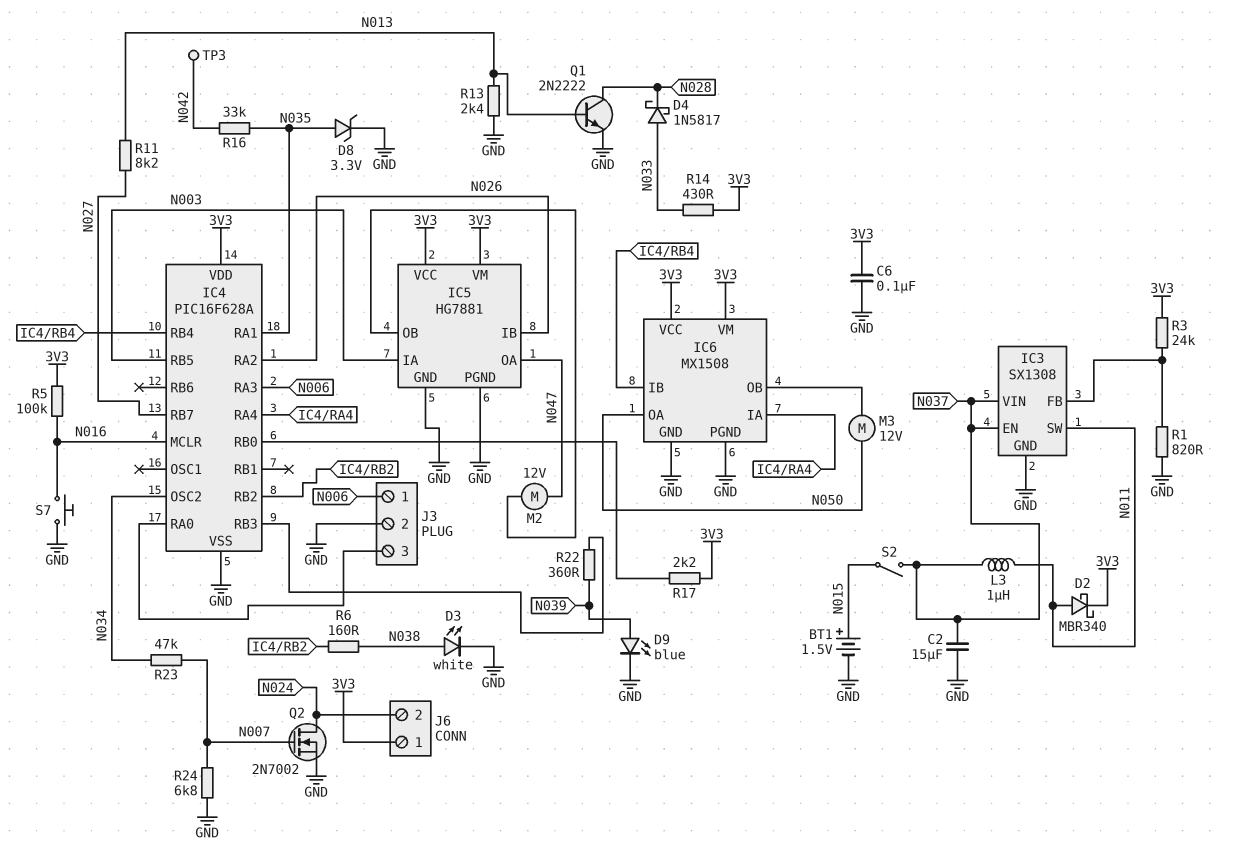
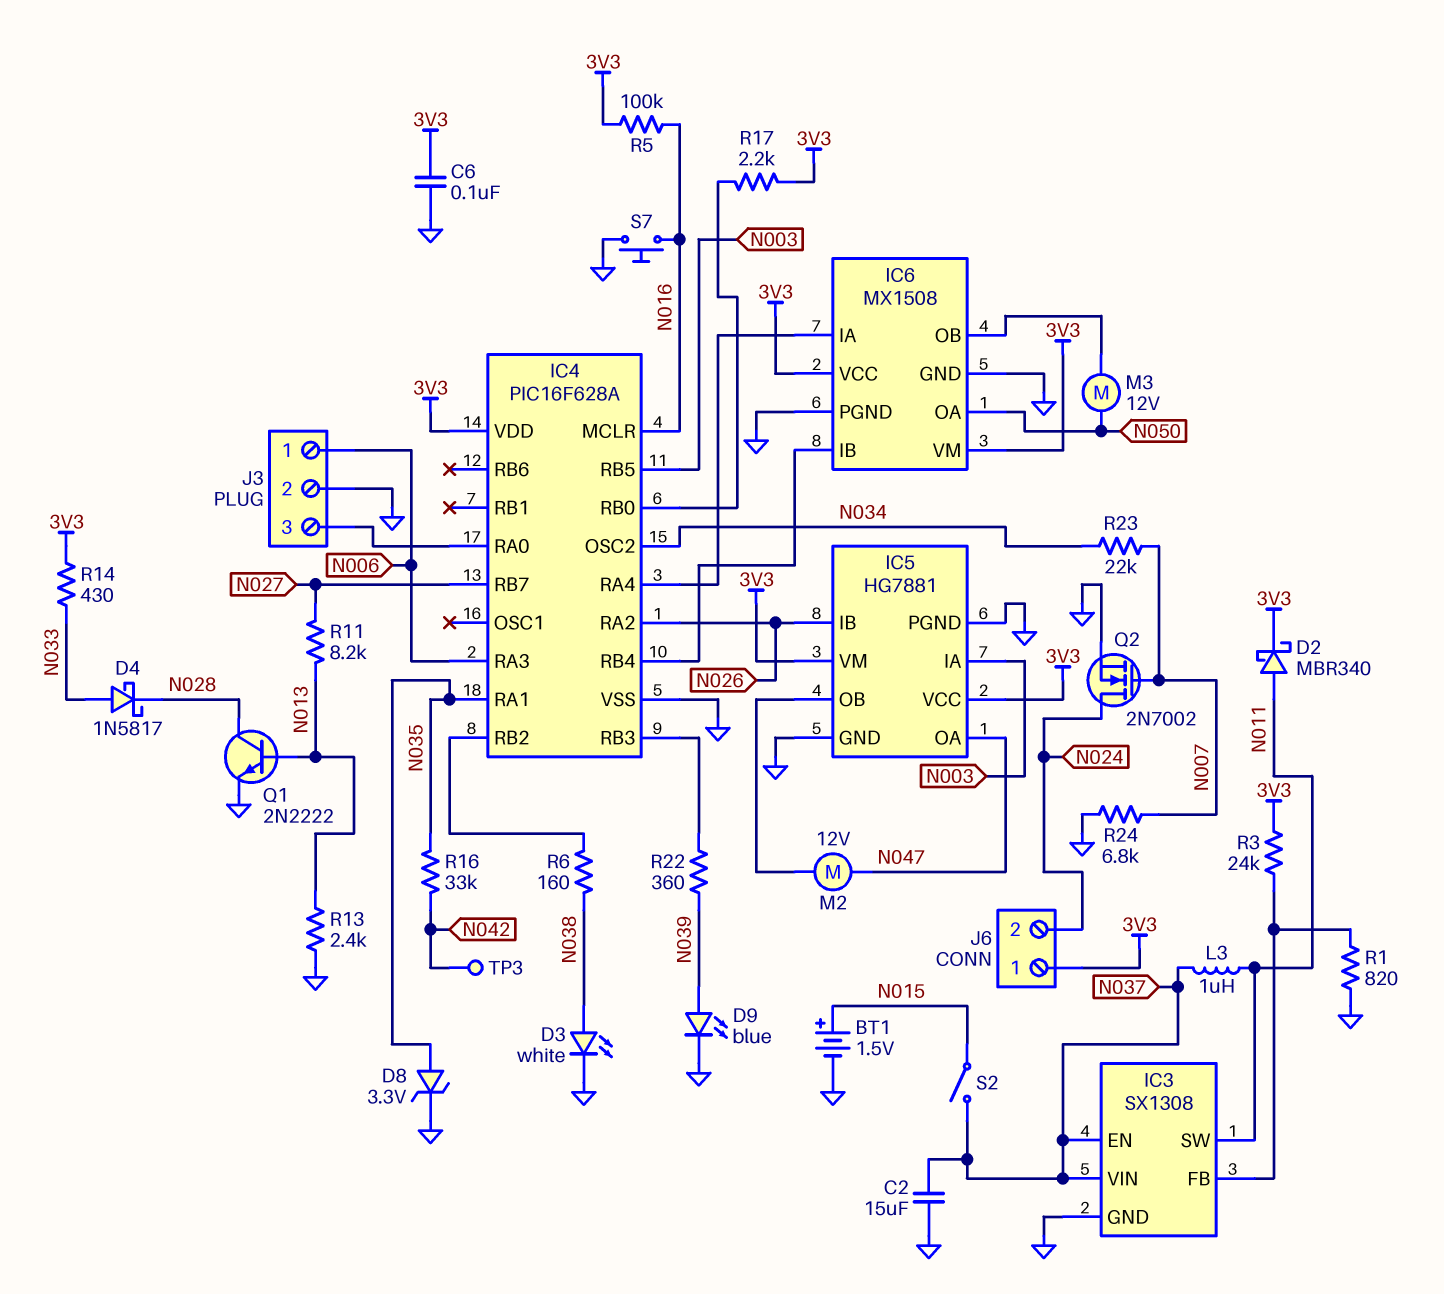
R23: 47k (N007, N034) -> 22k (N007, N034)

